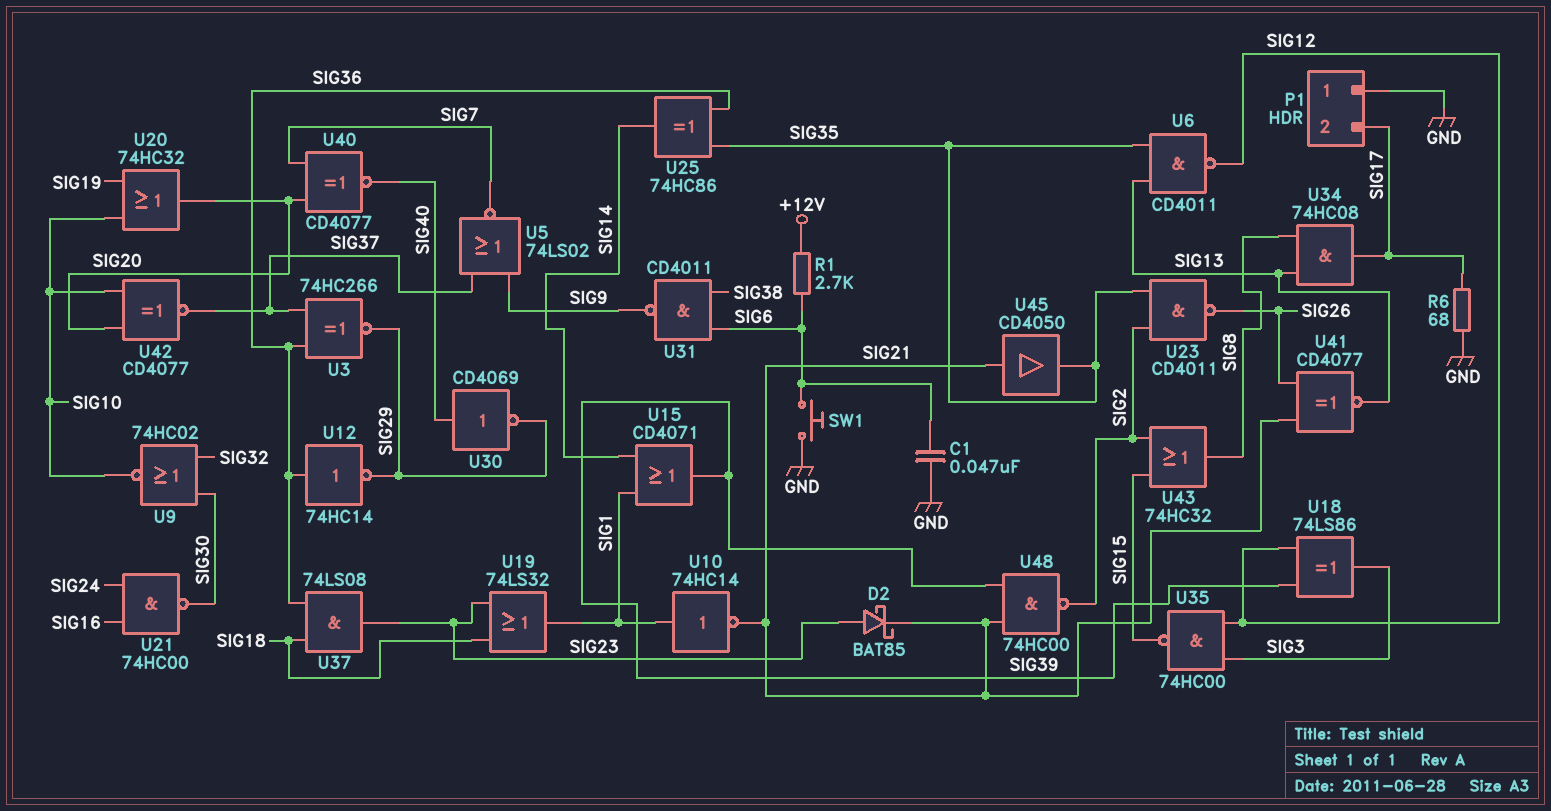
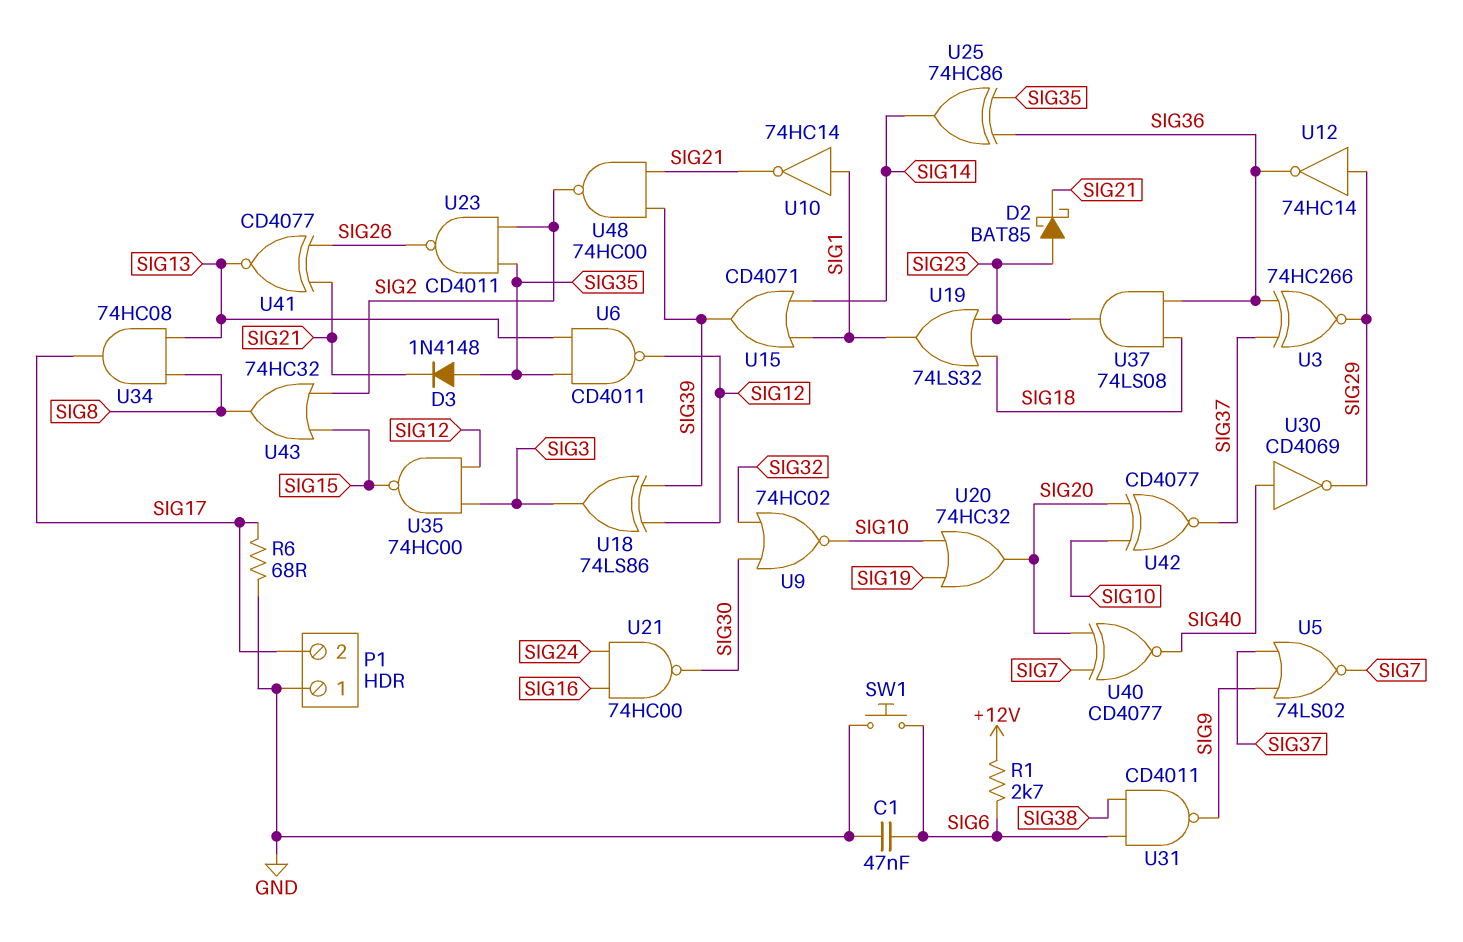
D3: none -> diode 1N4148 (A SIG35, K SIG21)
U12: NOT 74HC14 (in SIG36, out SIG29) -> NOT 74HC14 (in SIG29, out SIG36)
U45: buffer CD4050 (in SIG21, out SIG35) -> none

